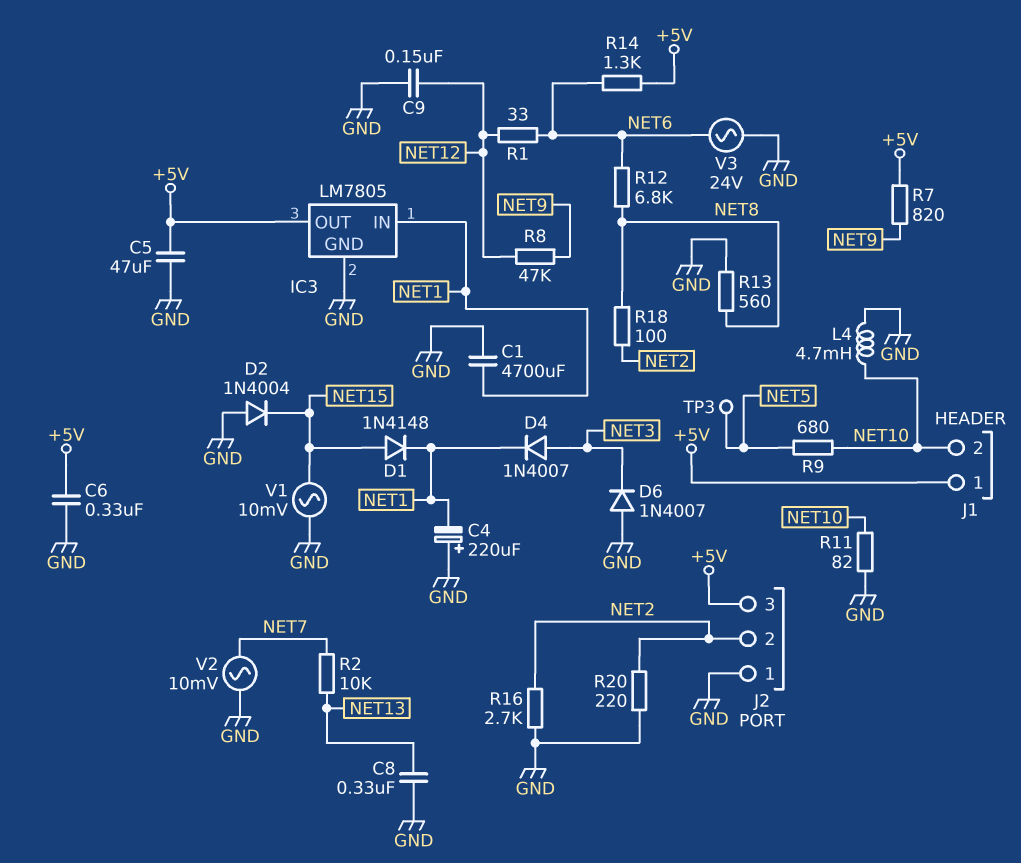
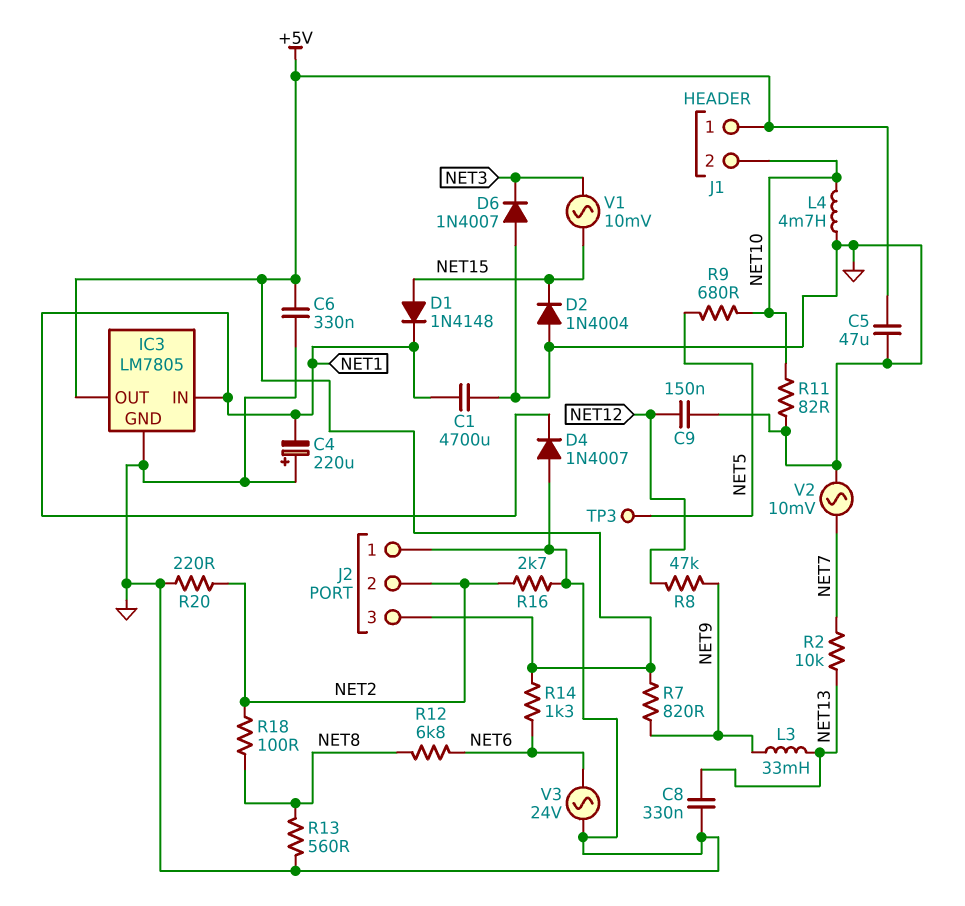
D4: diode 1N4007 (A NET3, K NET1) -> diode 1N4007 (A GND, K NET1)
L3: none -> 33mH (NET9, NET13)
R1: 33 (NET6, NET12) -> none
V1: AC 10mV (GND, NET15) -> AC 10mV (NET3, NET15)

